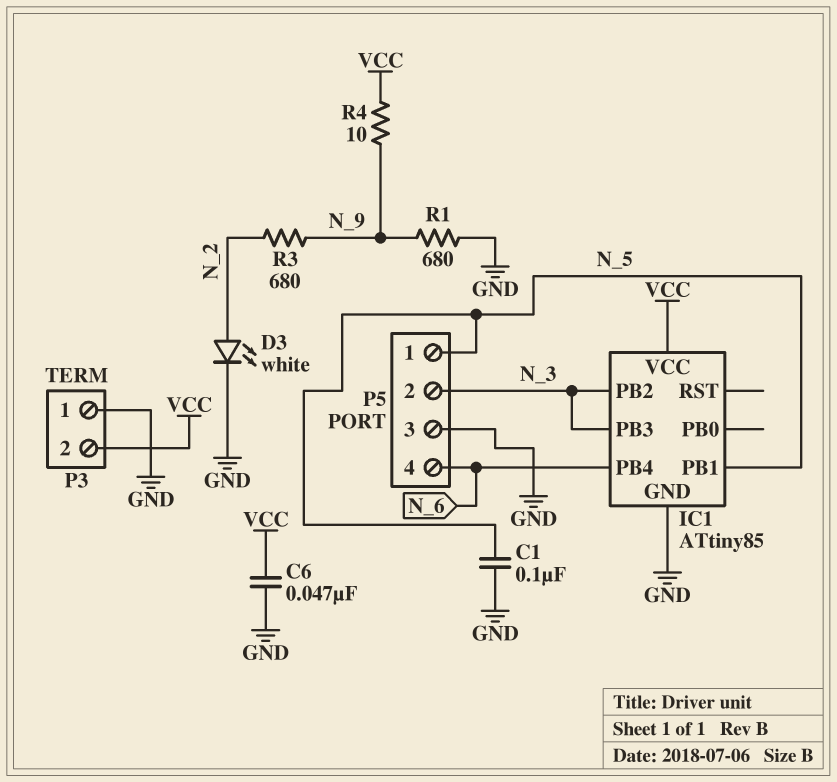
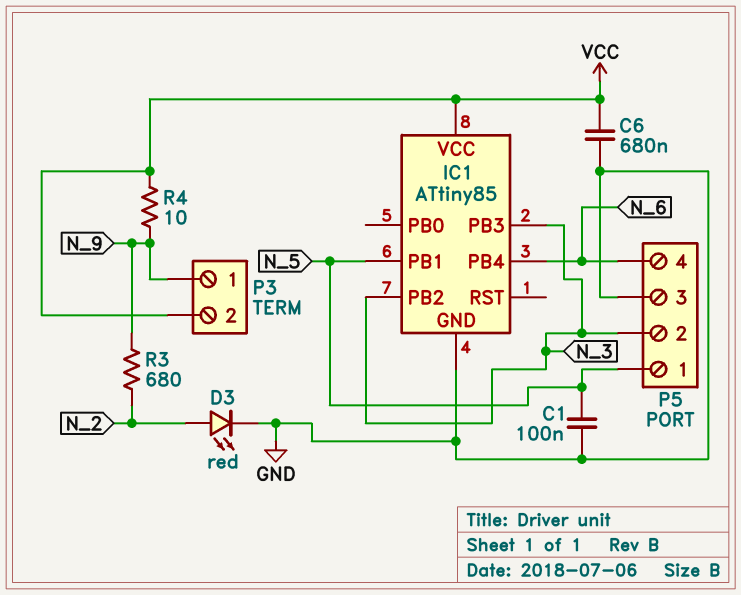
C6: 47nF (GND, VCC) -> 680nF (GND, VCC)
D3: LED white (A N_2, K GND) -> LED red (A N_2, K GND)
P3 pin 1: GND -> N_9
R1: 680 (GND, N_9) -> none

